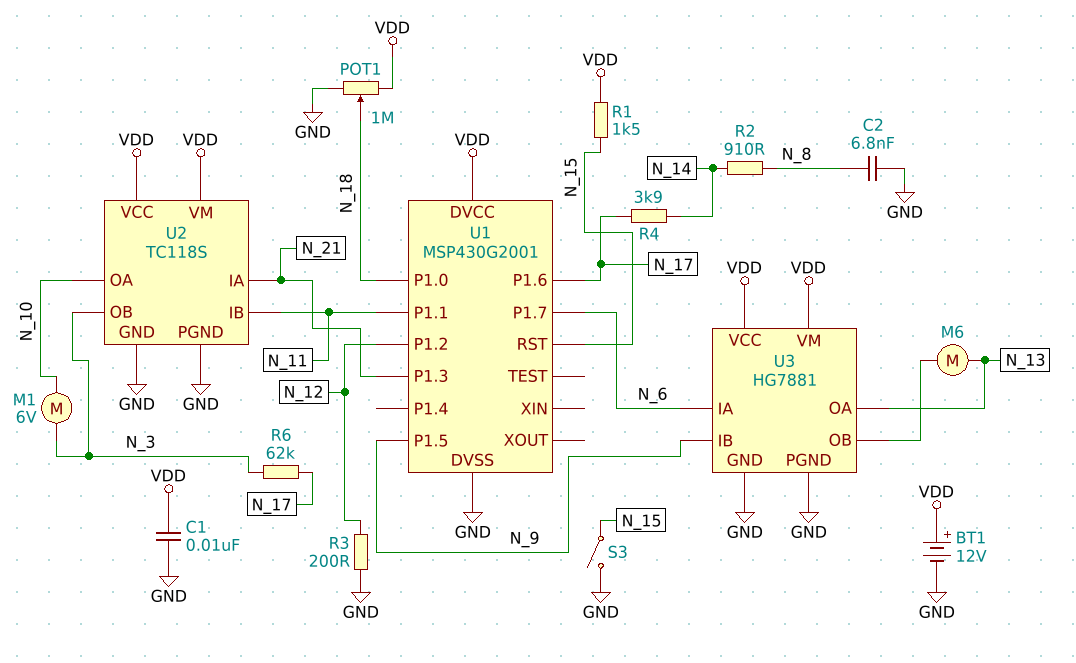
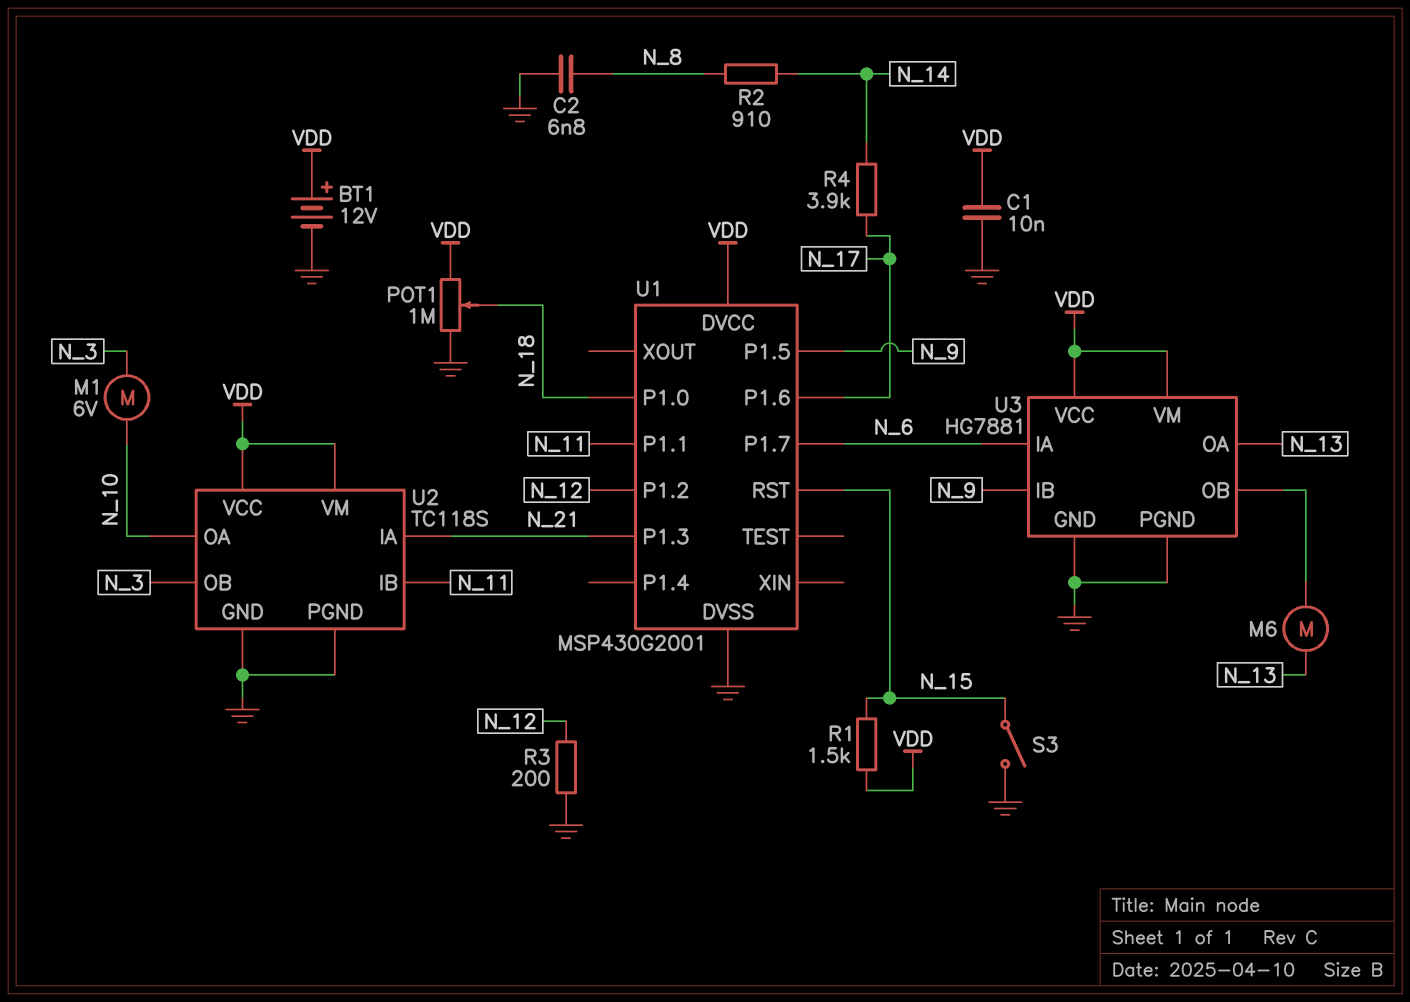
R6: 62k (N_3, N_17) -> none

